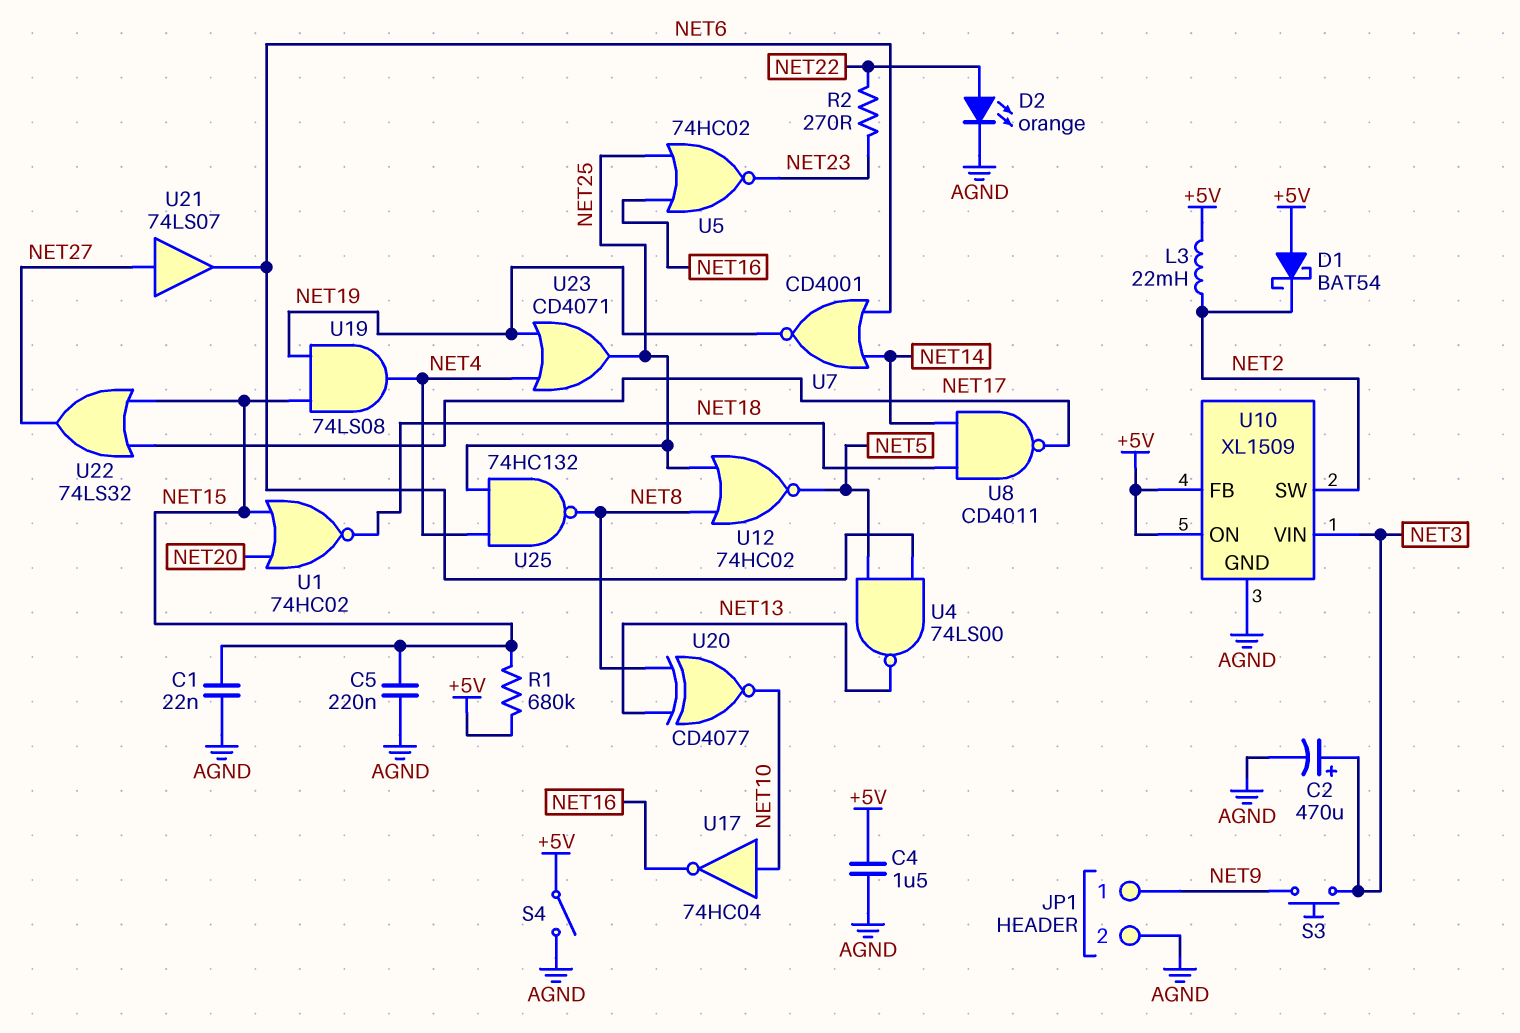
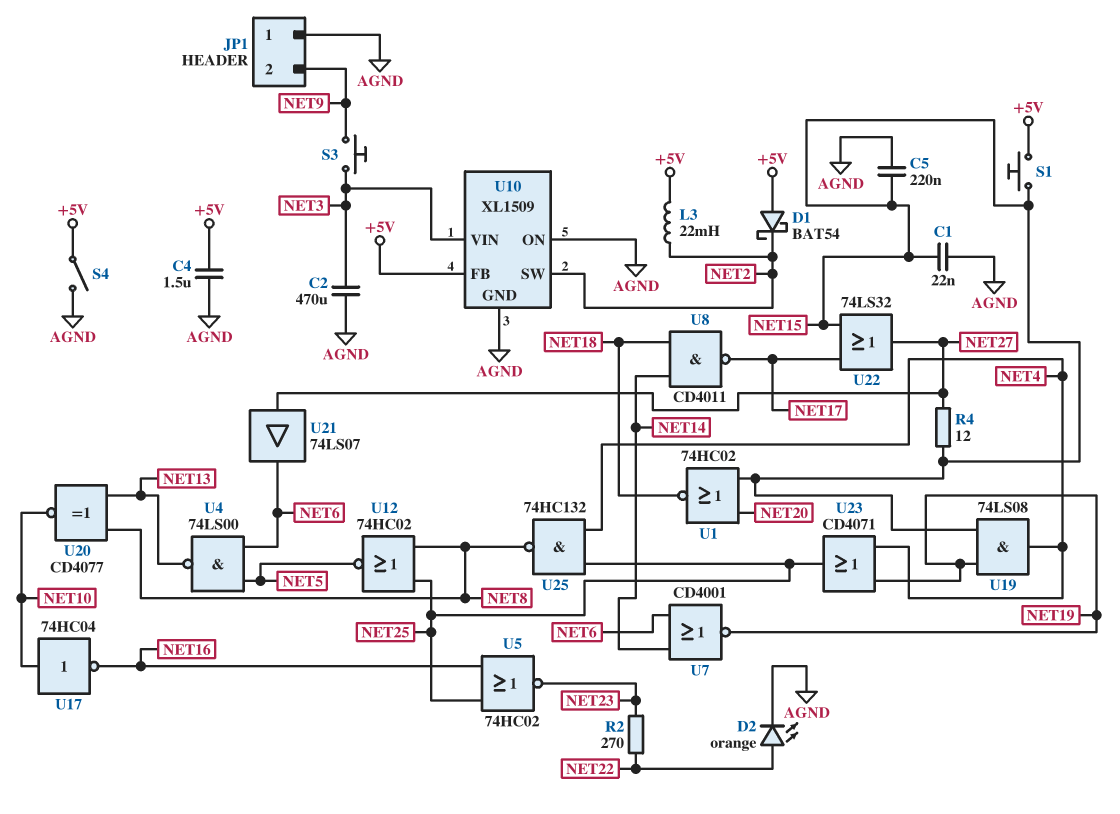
C2: 470uF (plus NET3, minus AGND) -> 470uF (AGND, NET3)
JP1 pin 1: NET9 -> AGND
JP1 pin 2: AGND -> NET9
R1: 680k (+5V, NET15) -> none
R4: none -> 12 (NET15, NET27)
S1: none -> button (+5V, NET15)
U10 pin ON: +5V -> AGND

